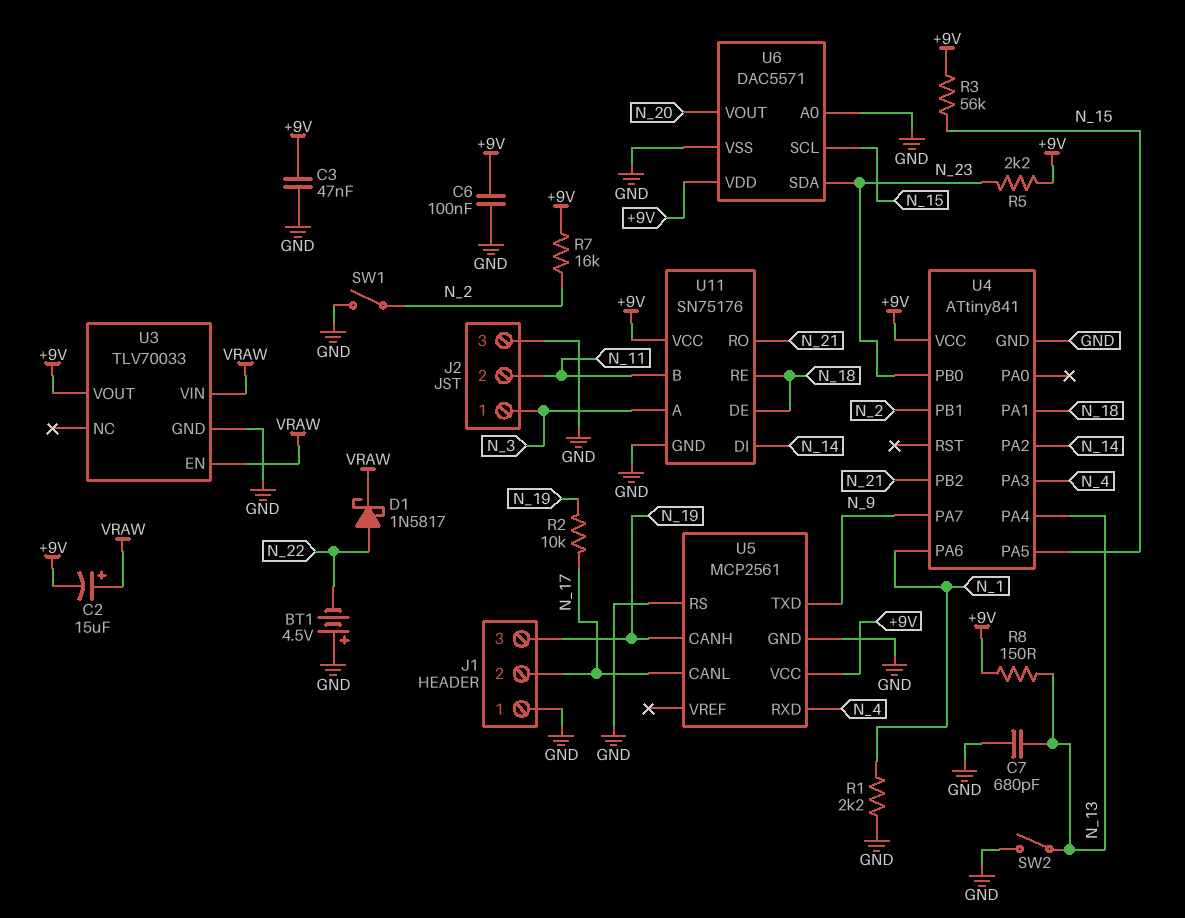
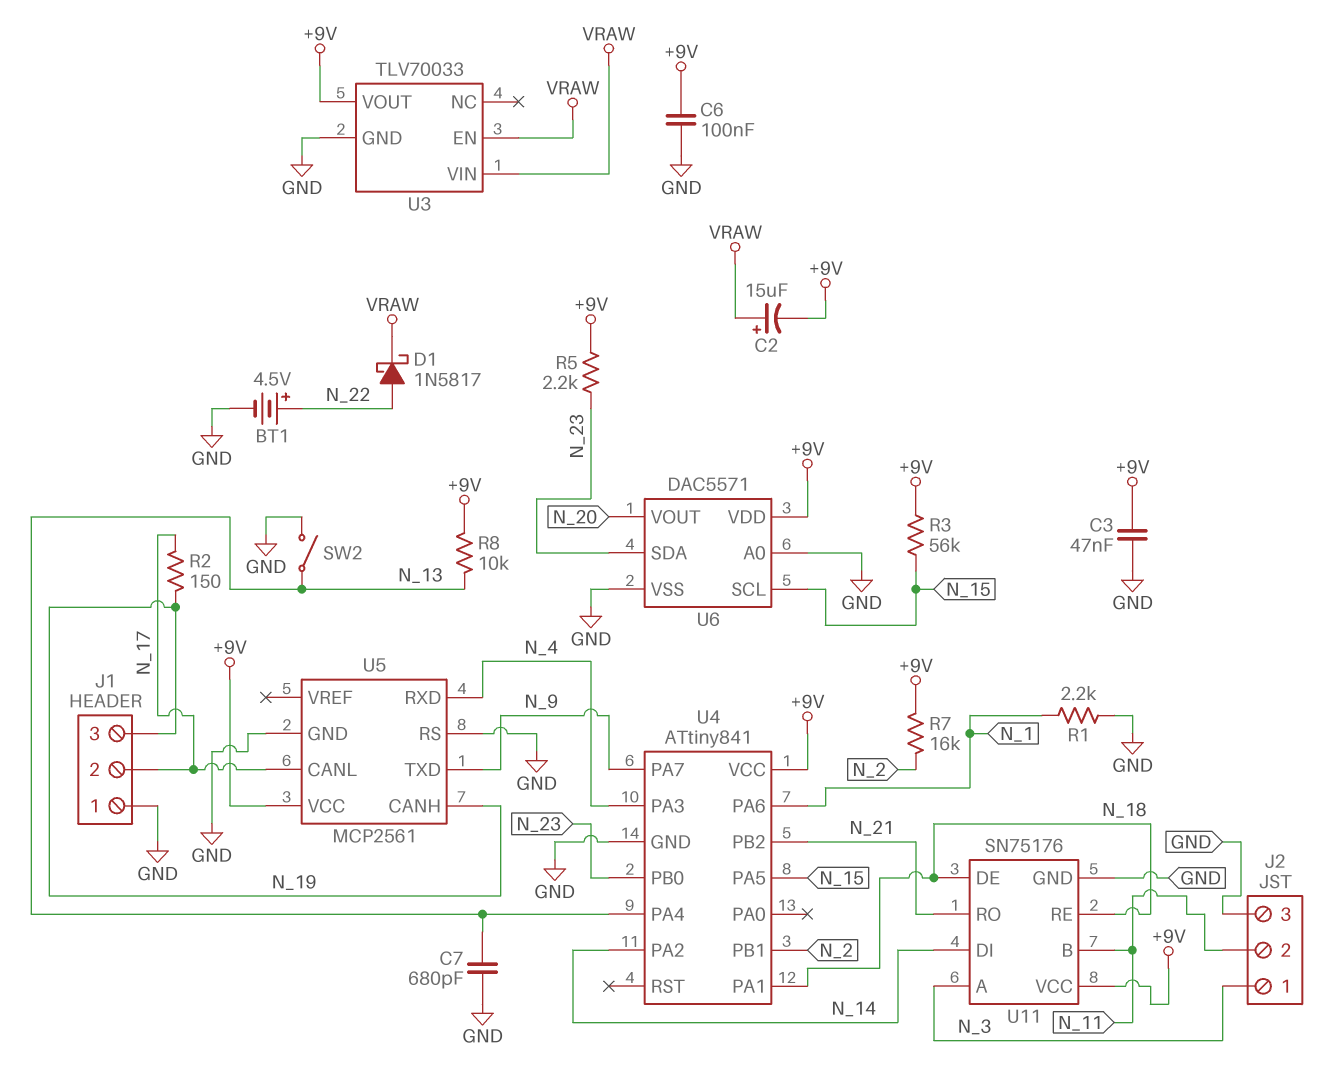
BT1: 4.5V (plus GND, minus N_22) -> 4.5V (plus N_22, minus GND)
R2: 10k (N_17, N_19) -> 150 (N_17, N_19)
R8: 150 (+9V, N_13) -> 10k (+9V, N_13)
SW1: switch (GND, N_2) -> none

